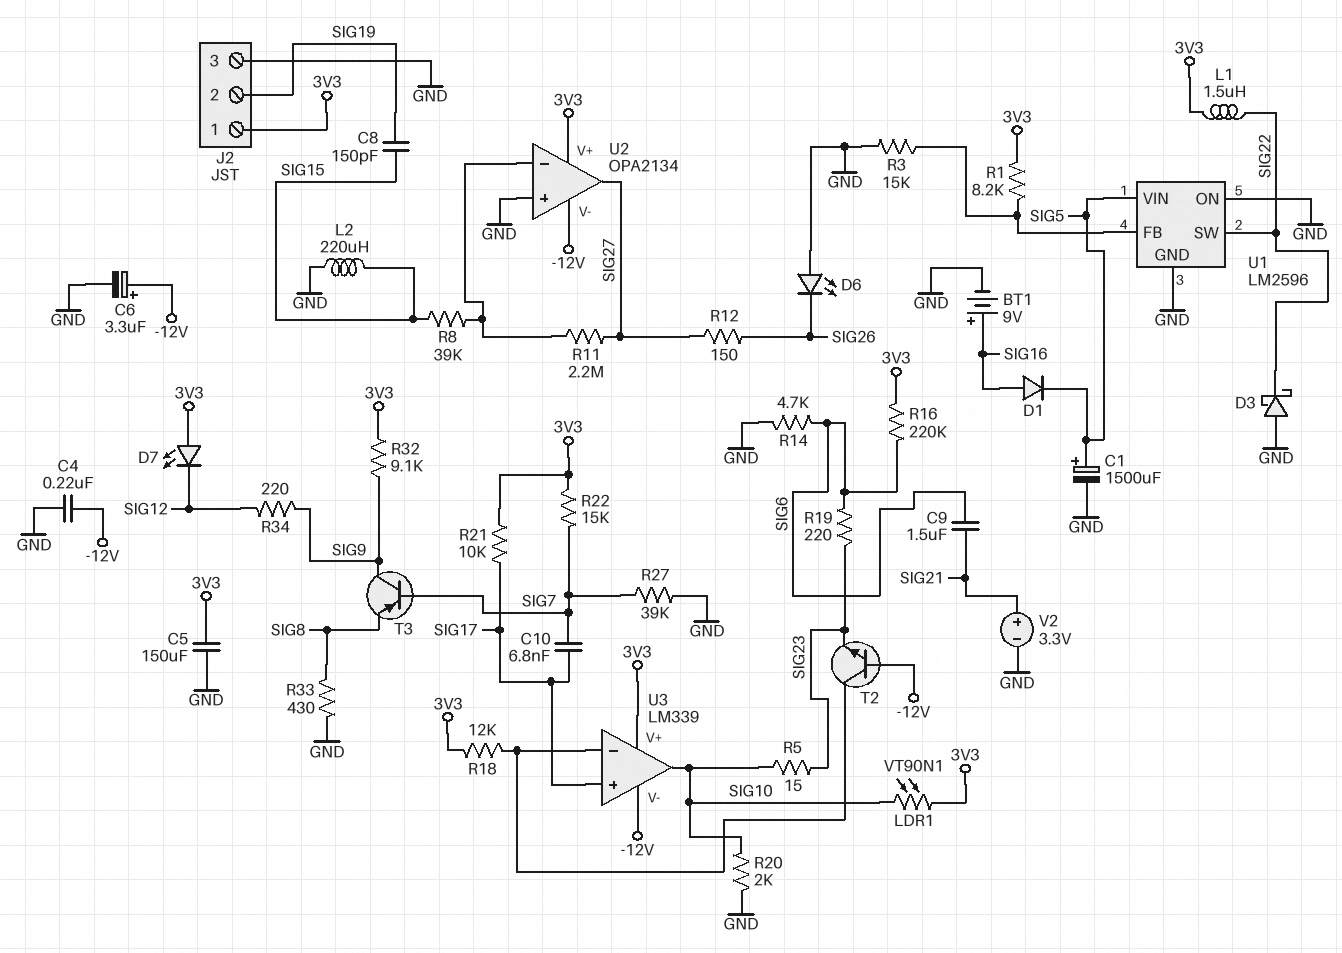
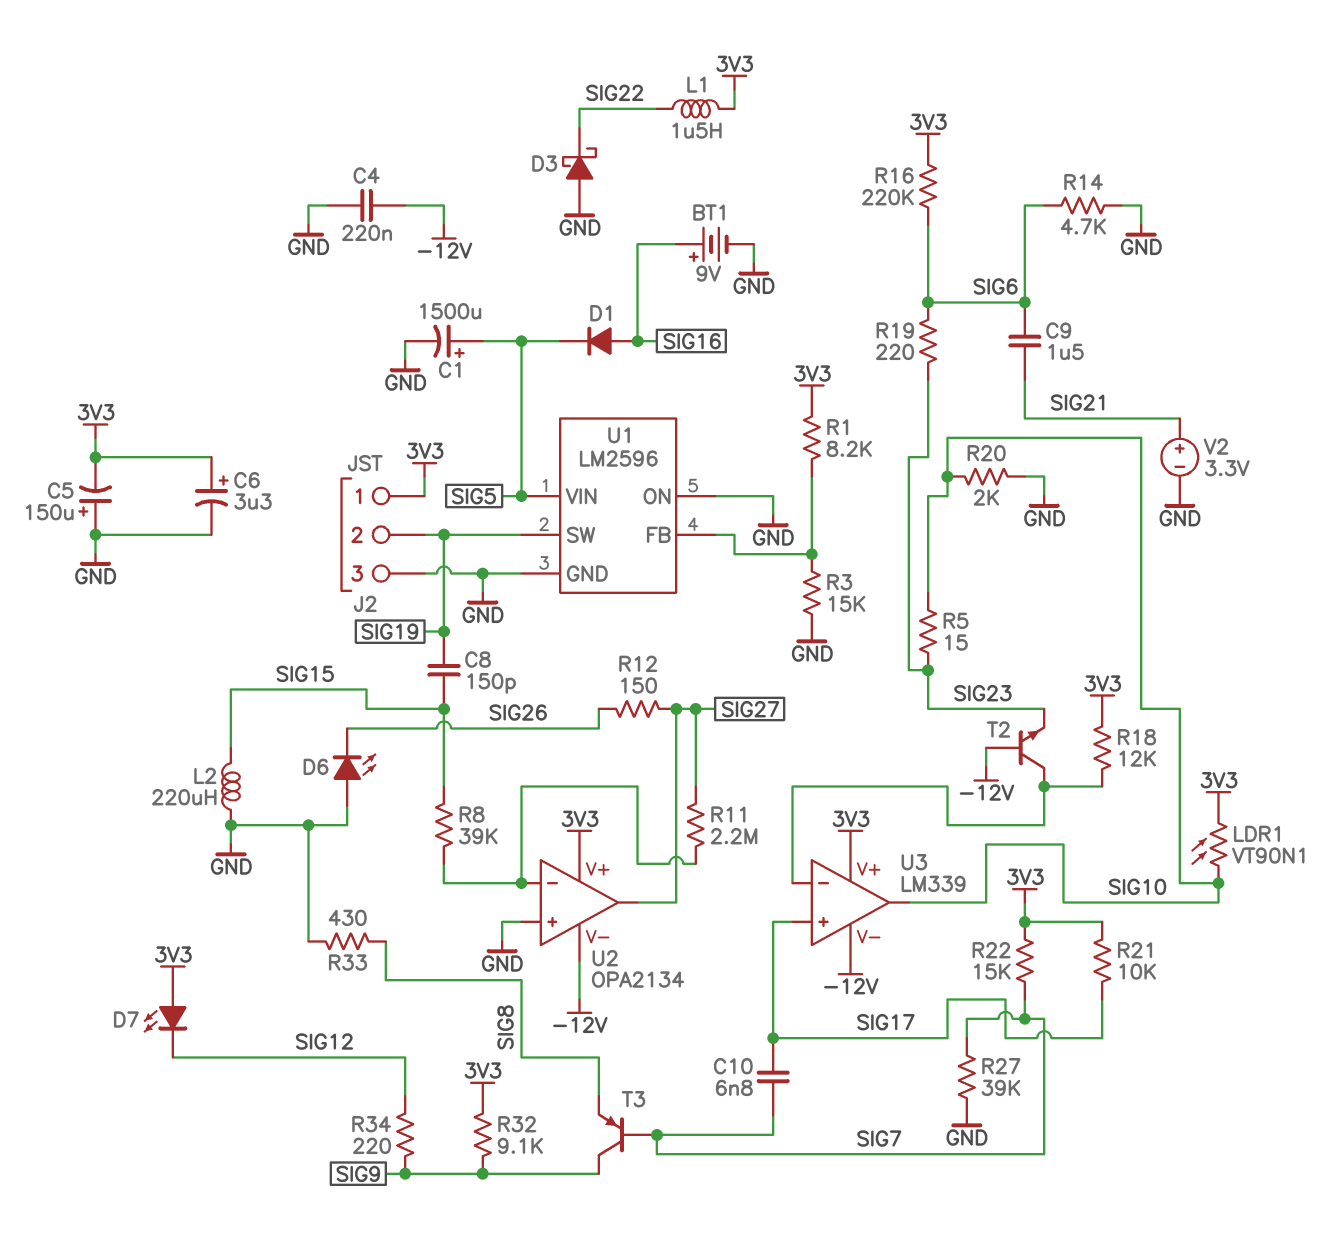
C5: 150uF (3V3, GND) -> 150uF (plus GND, minus 3V3)
C6: 3.3uF (plus -12V, minus GND) -> 3.3uF (plus 3V3, minus GND)
U1 pin SW: SIG22 -> SIG19

